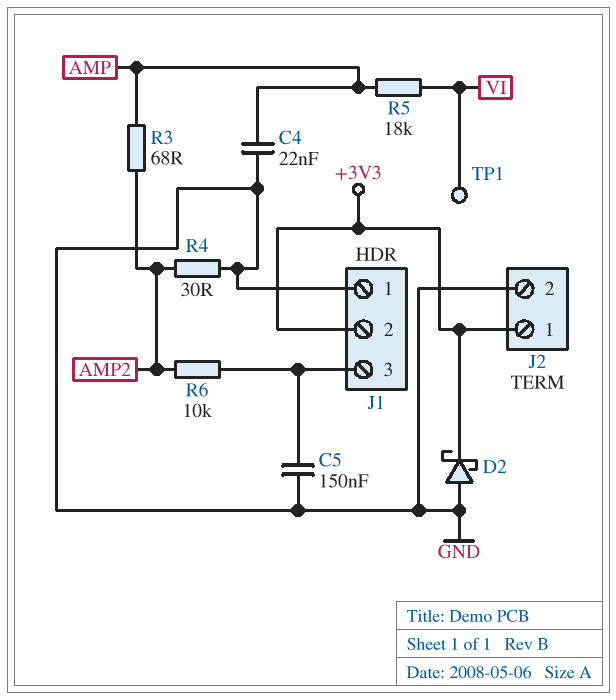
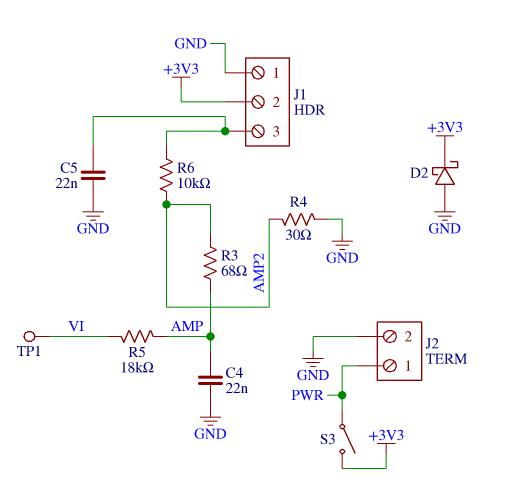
C5: 150nF (GND, J1/3) -> 22nF (GND, J1/3)
J2 pin 1: +3V3 -> PWR
S3: none -> switch (+3V3, PWR)

